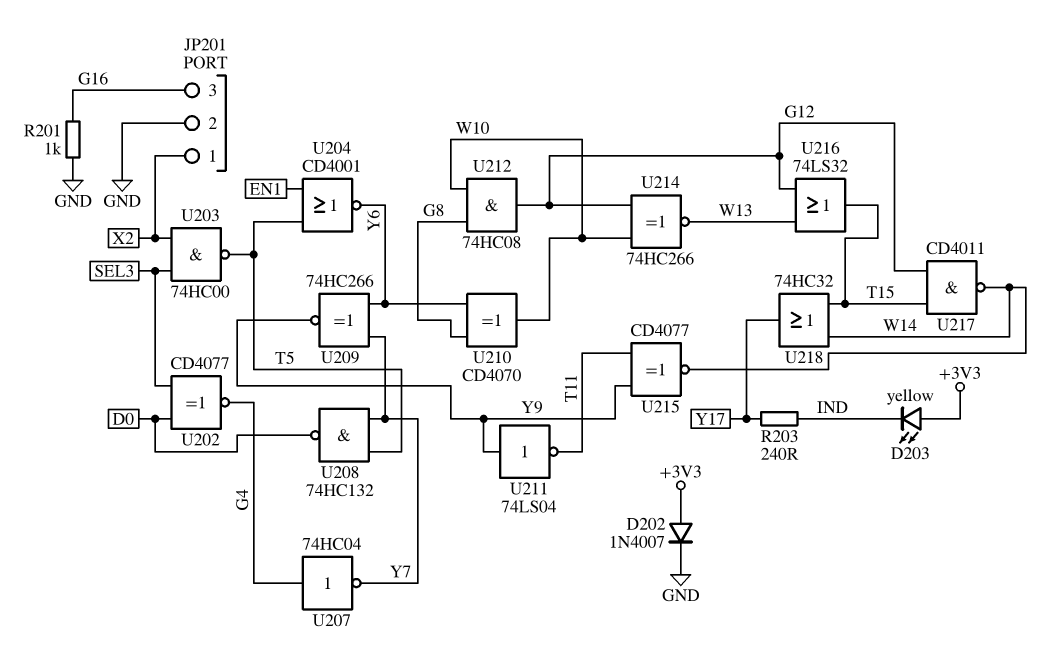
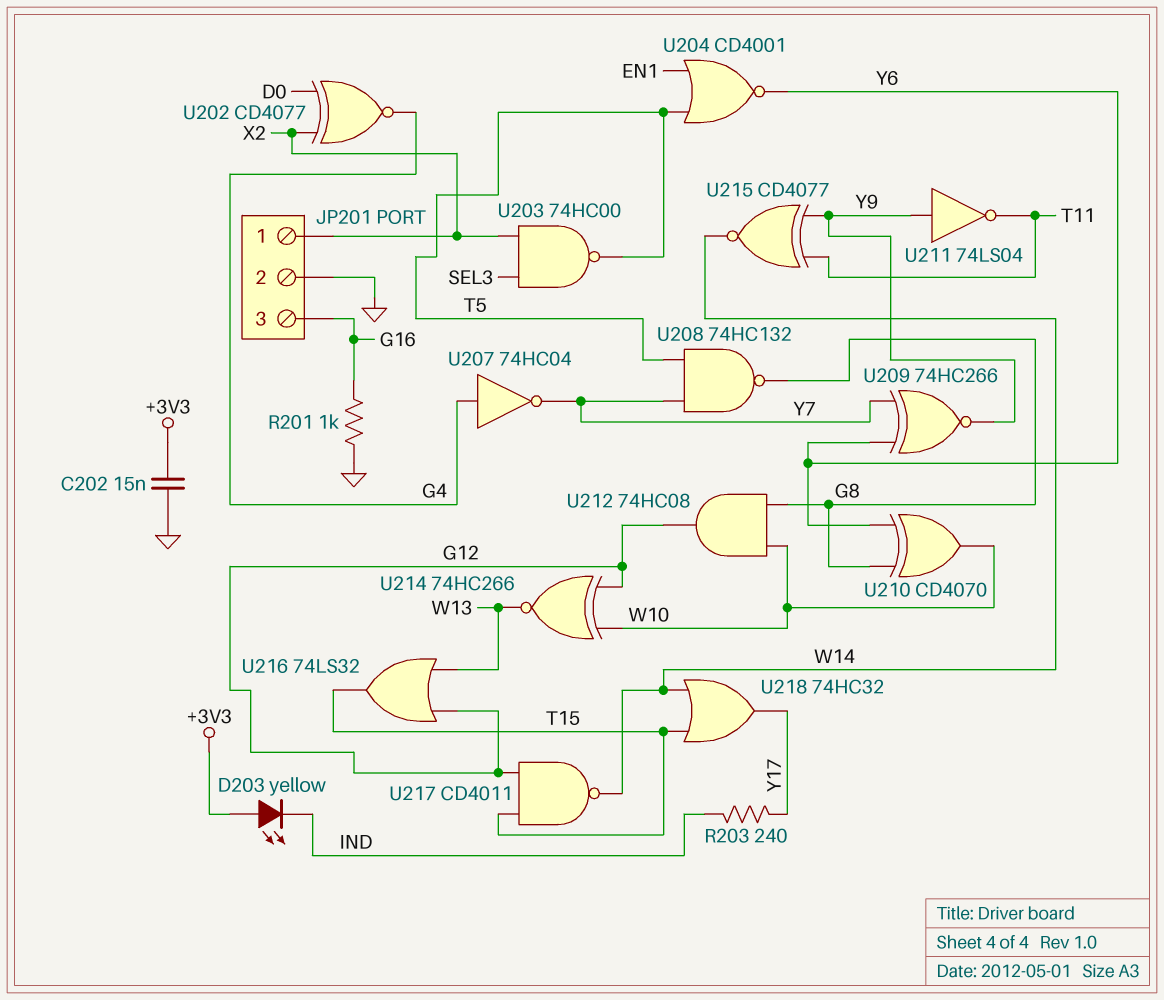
C202: none -> 15nF (+3V3, GND)
D202: diode 1N4007 (A +3V3, K GND) -> none
U202: XNOR CD4077 (in D0, in SEL3, out G4) -> XNOR CD4077 (in D0, in X2, out G4)
U208: NAND 74HC132 (in T5, in Y7, out D0) -> NAND 74HC132 (in T5, in Y7, out G8)

